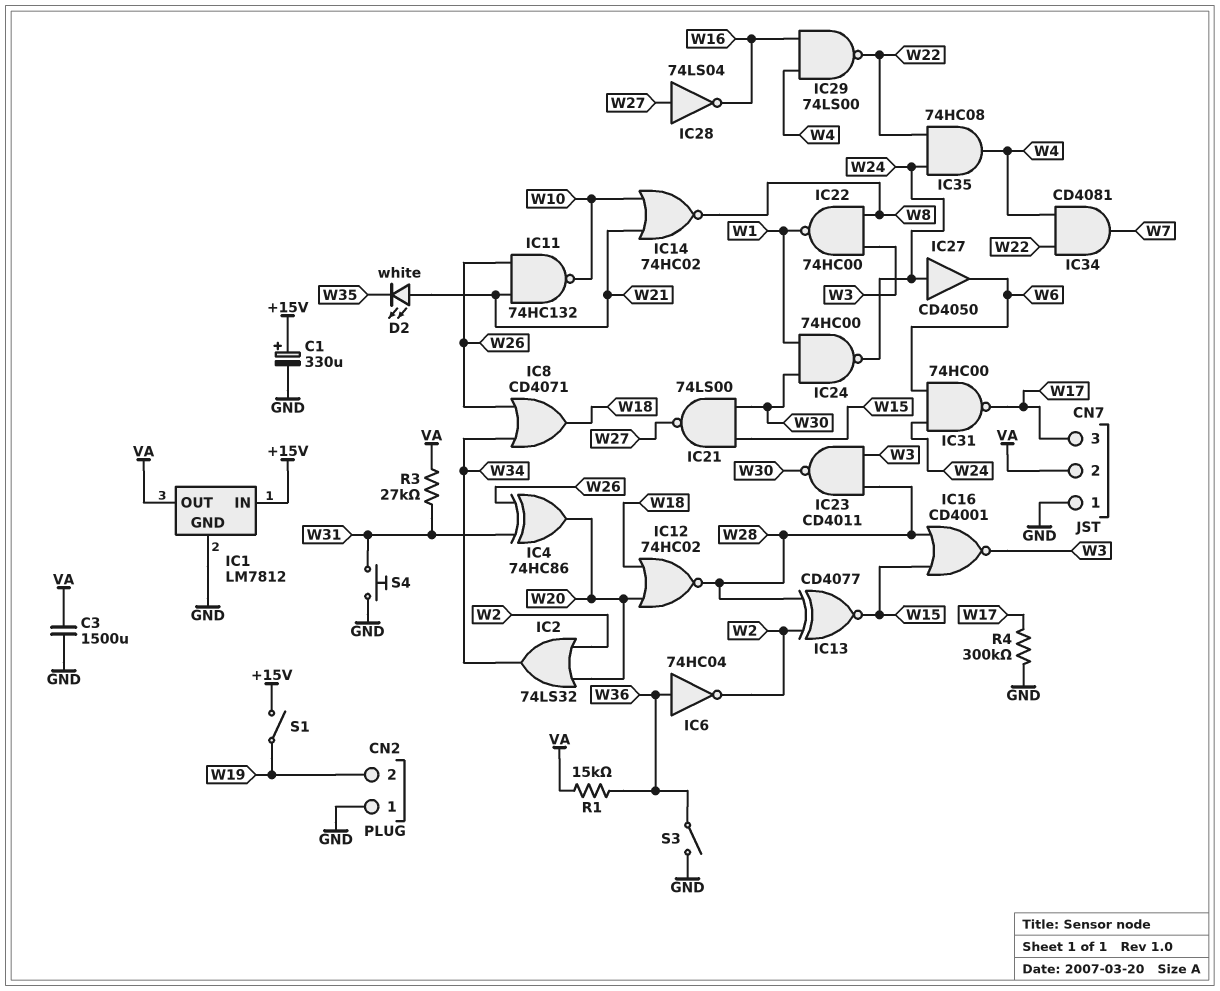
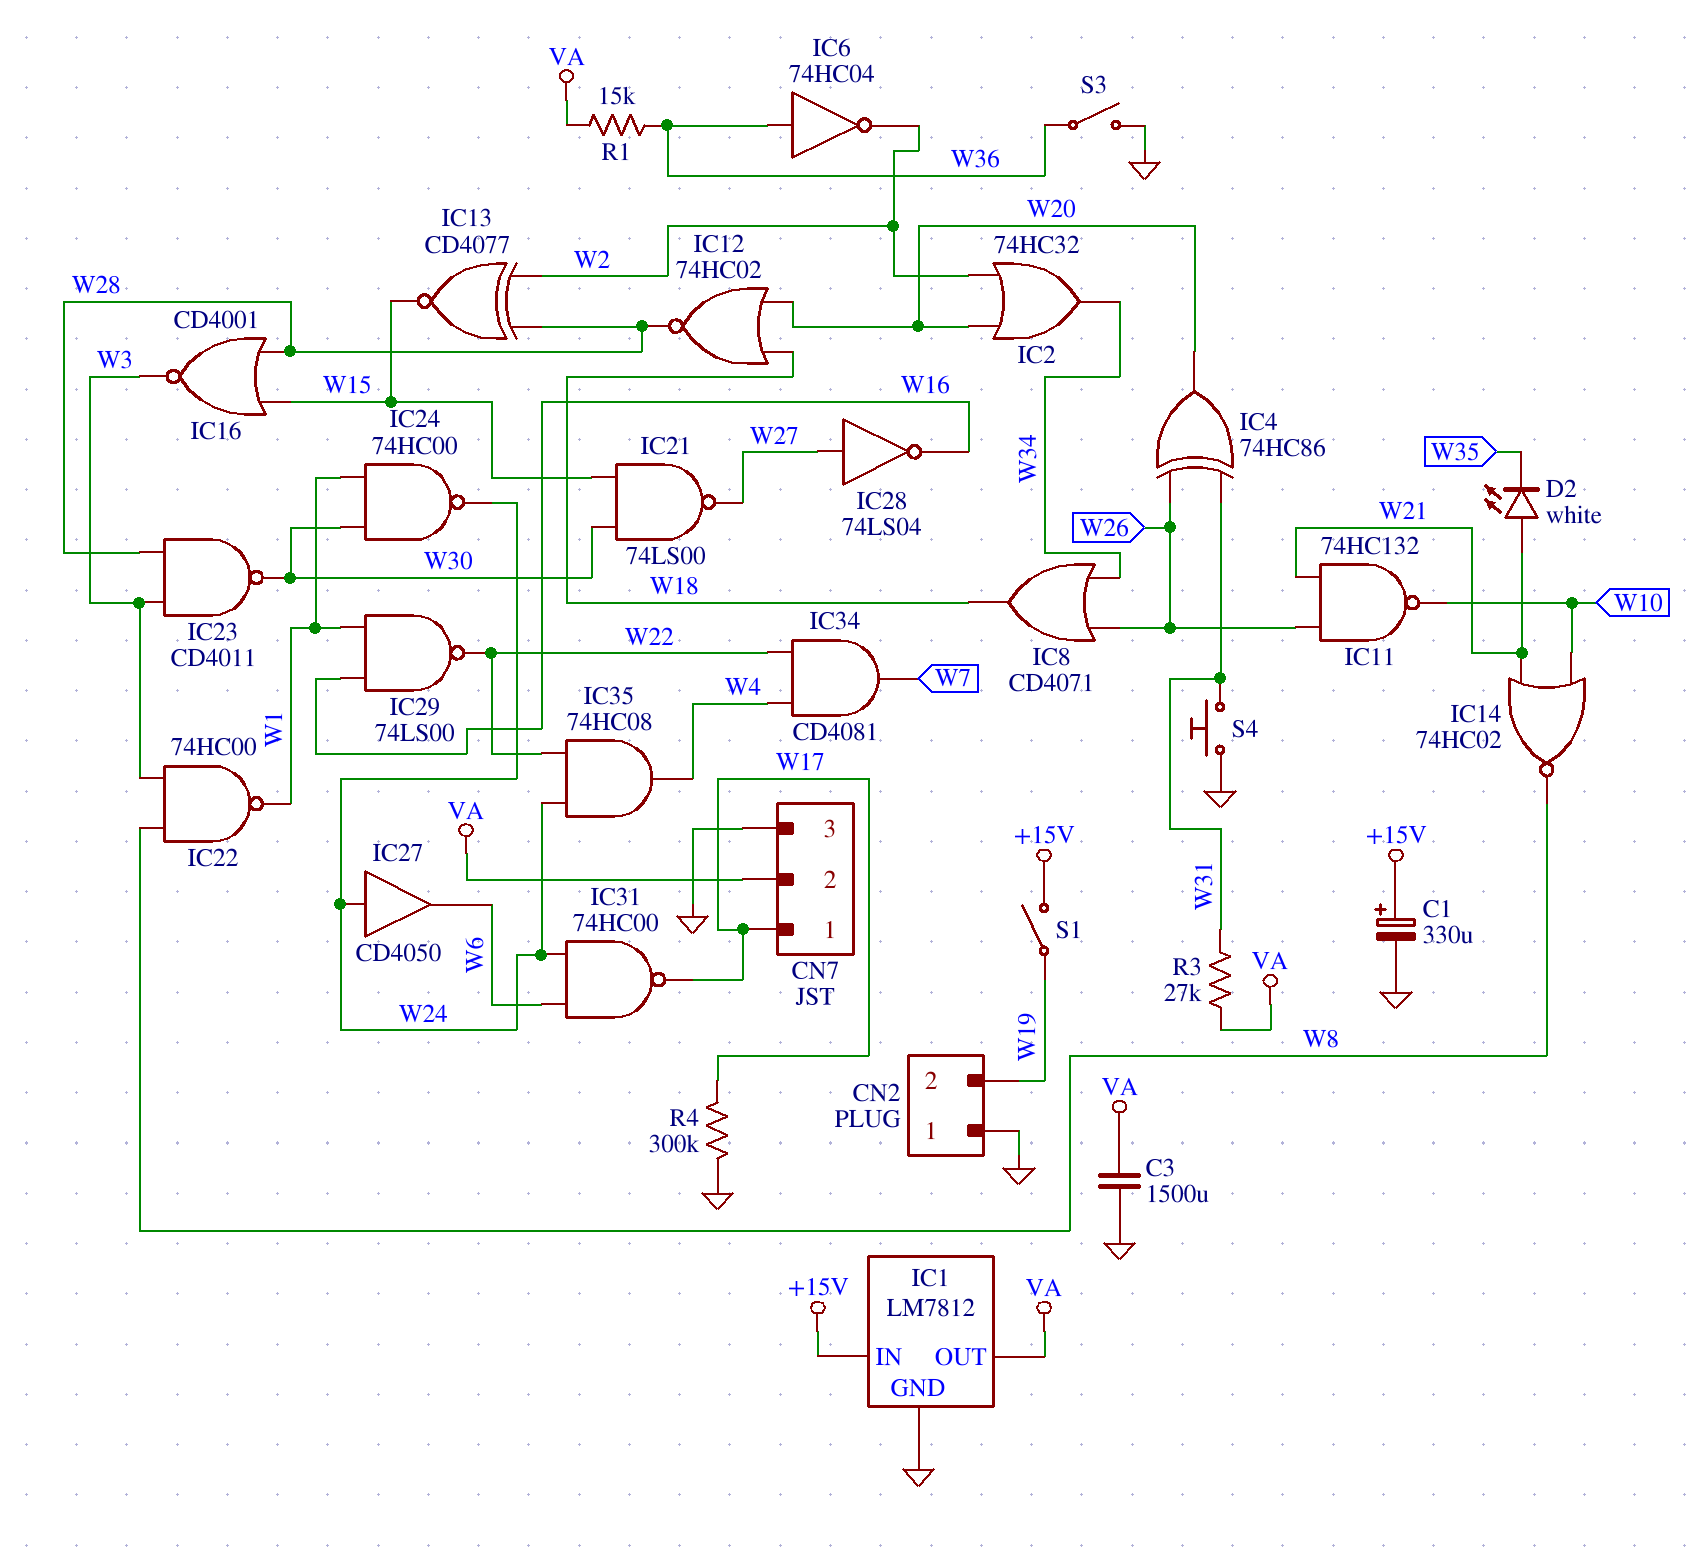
CN7 pin 1: GND -> W17
CN7 pin 3: W17 -> GND
IC2: OR 74LS32 (in W2, in W20, out W34) -> OR 74HC32 (in W2, in W20, out W34)
IC29: NAND 74LS00 (in W4, in W16, out W22) -> NAND 74LS00 (in W1, in W16, out W22)

